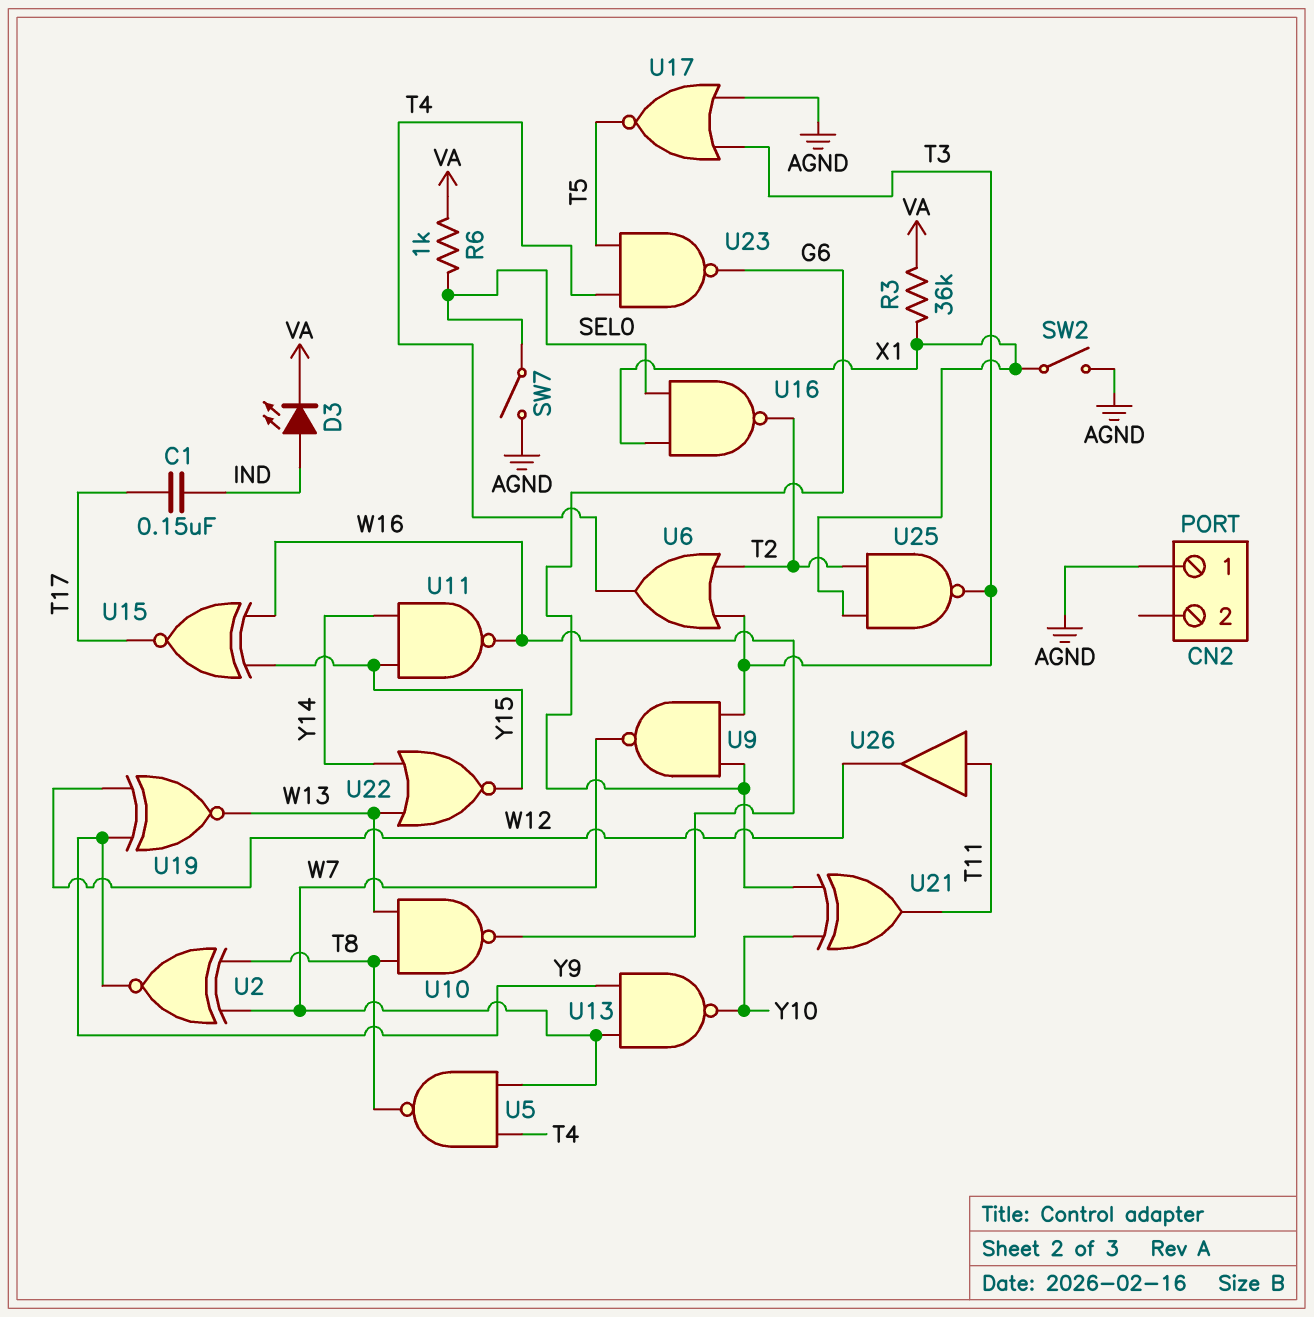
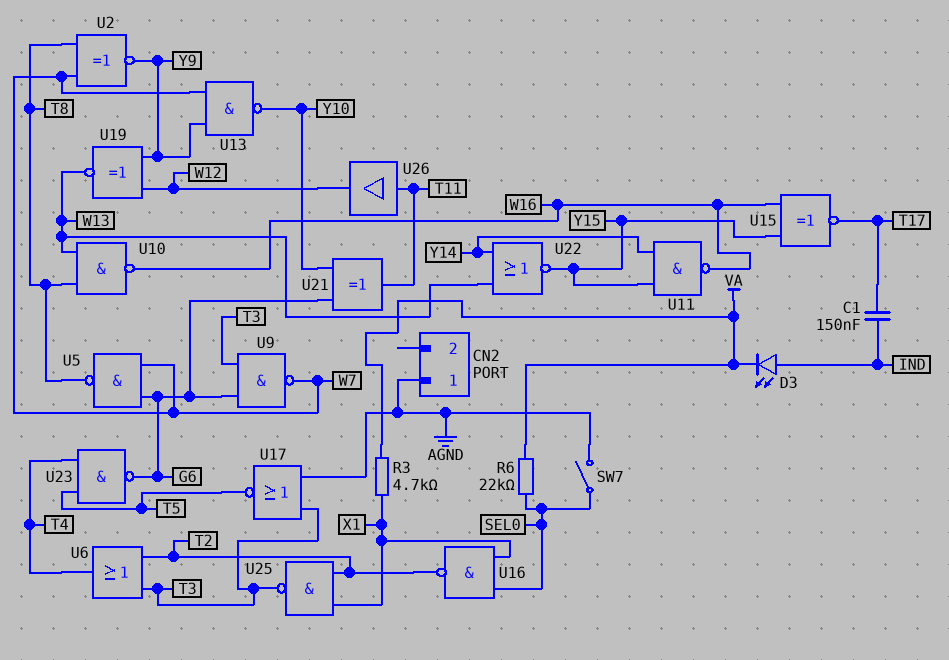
R3: 36k (VA, X1) -> 4.7k (VA, X1)
R6: 1k (SEL0, VA) -> 22k (SEL0, VA)
SW2: switch (AGND, X1) -> none
U5: NAND (in T4, in W7, out T8) -> NAND (in G6, in W7, out T8)

